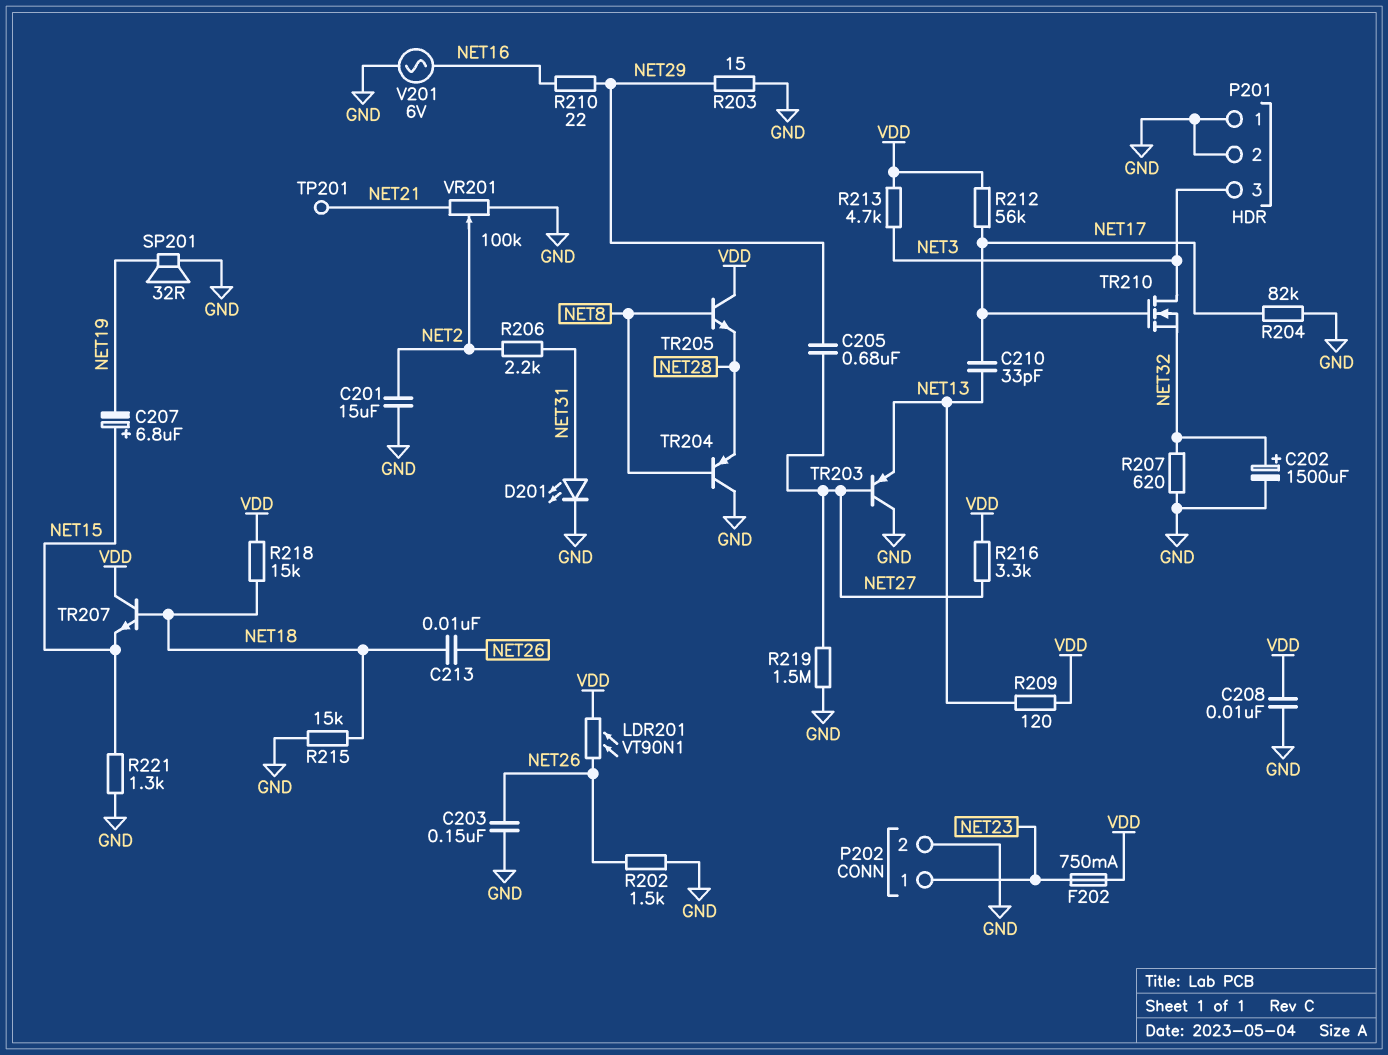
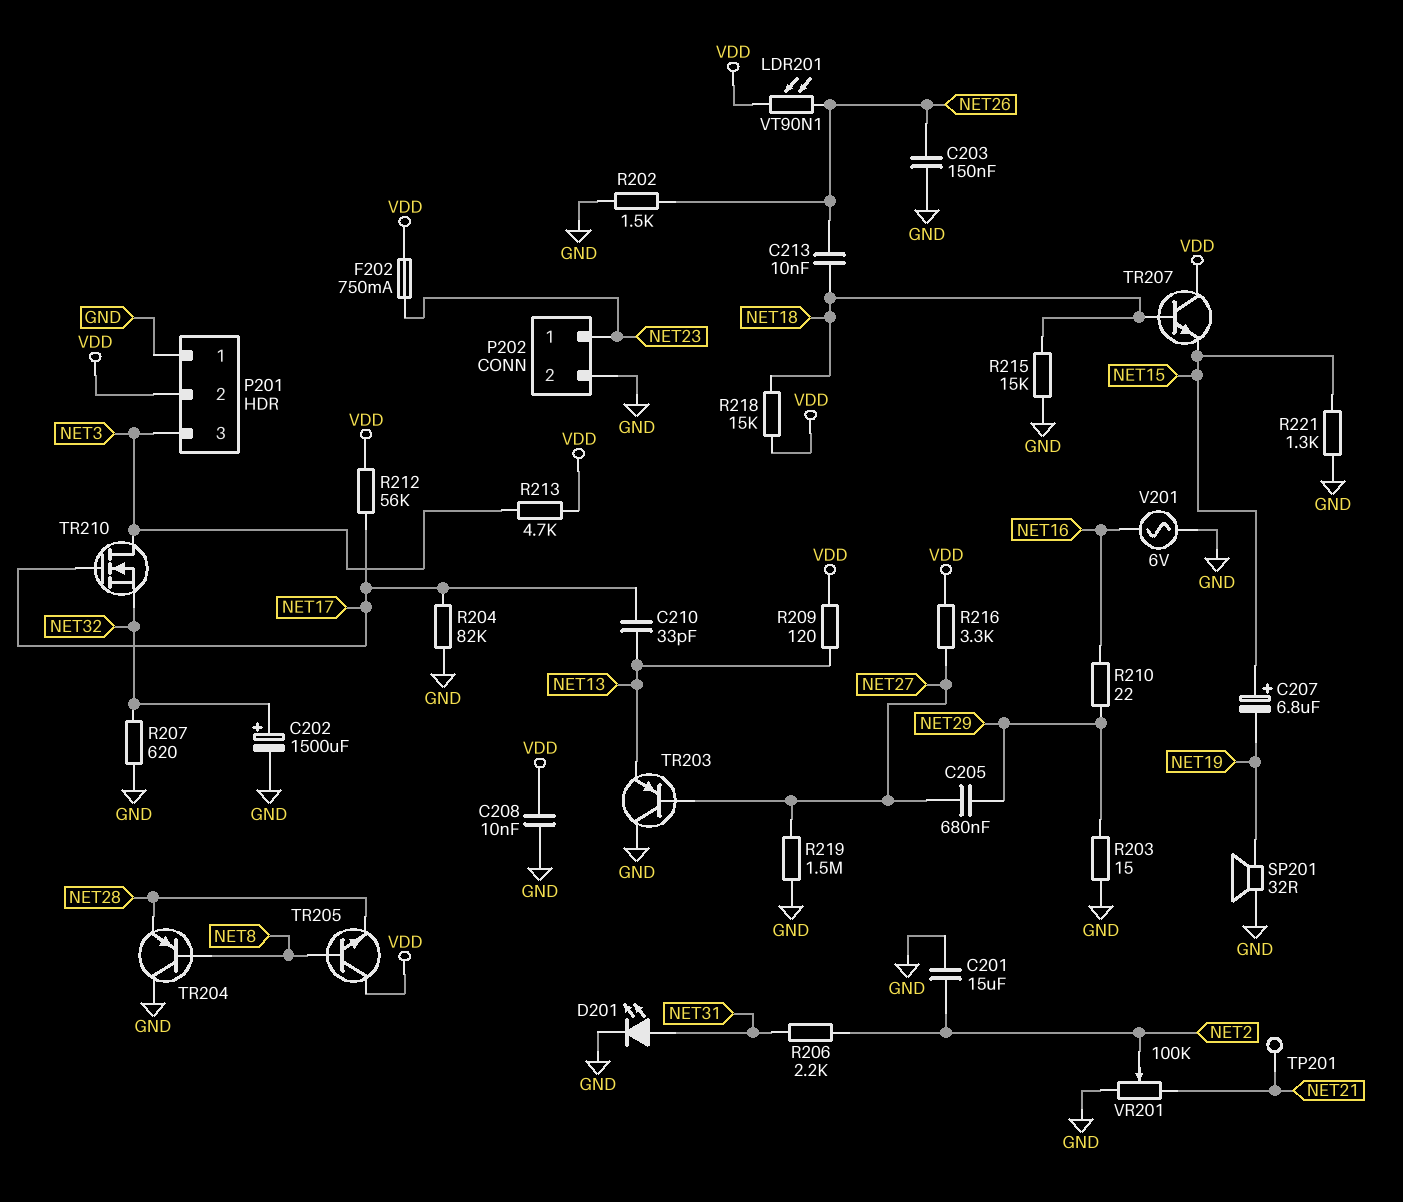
P201 pin 2: GND -> VDD

